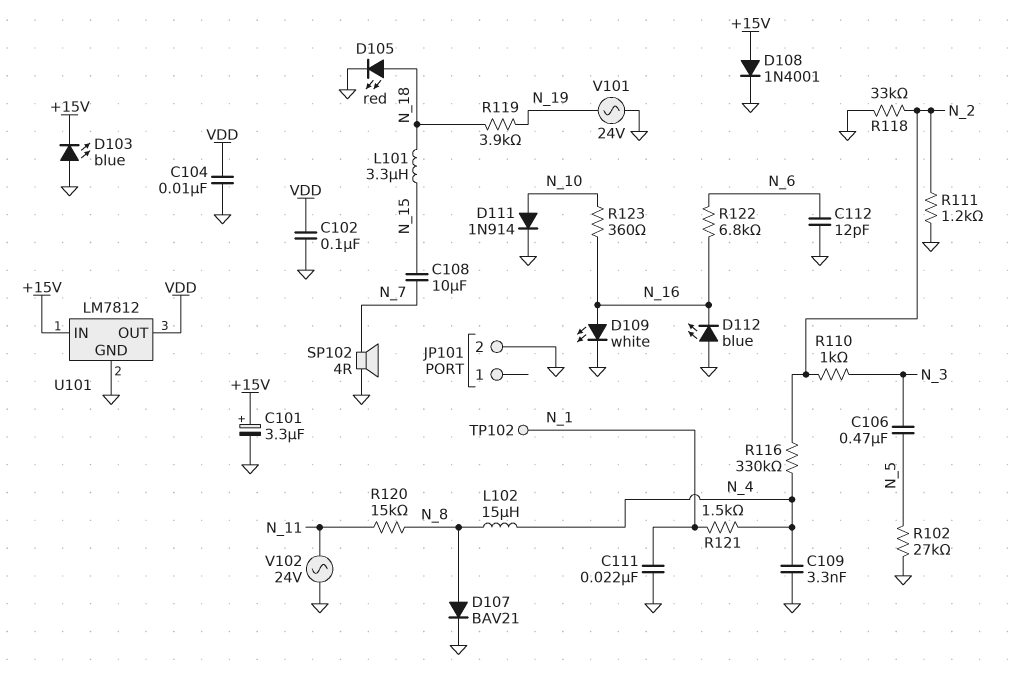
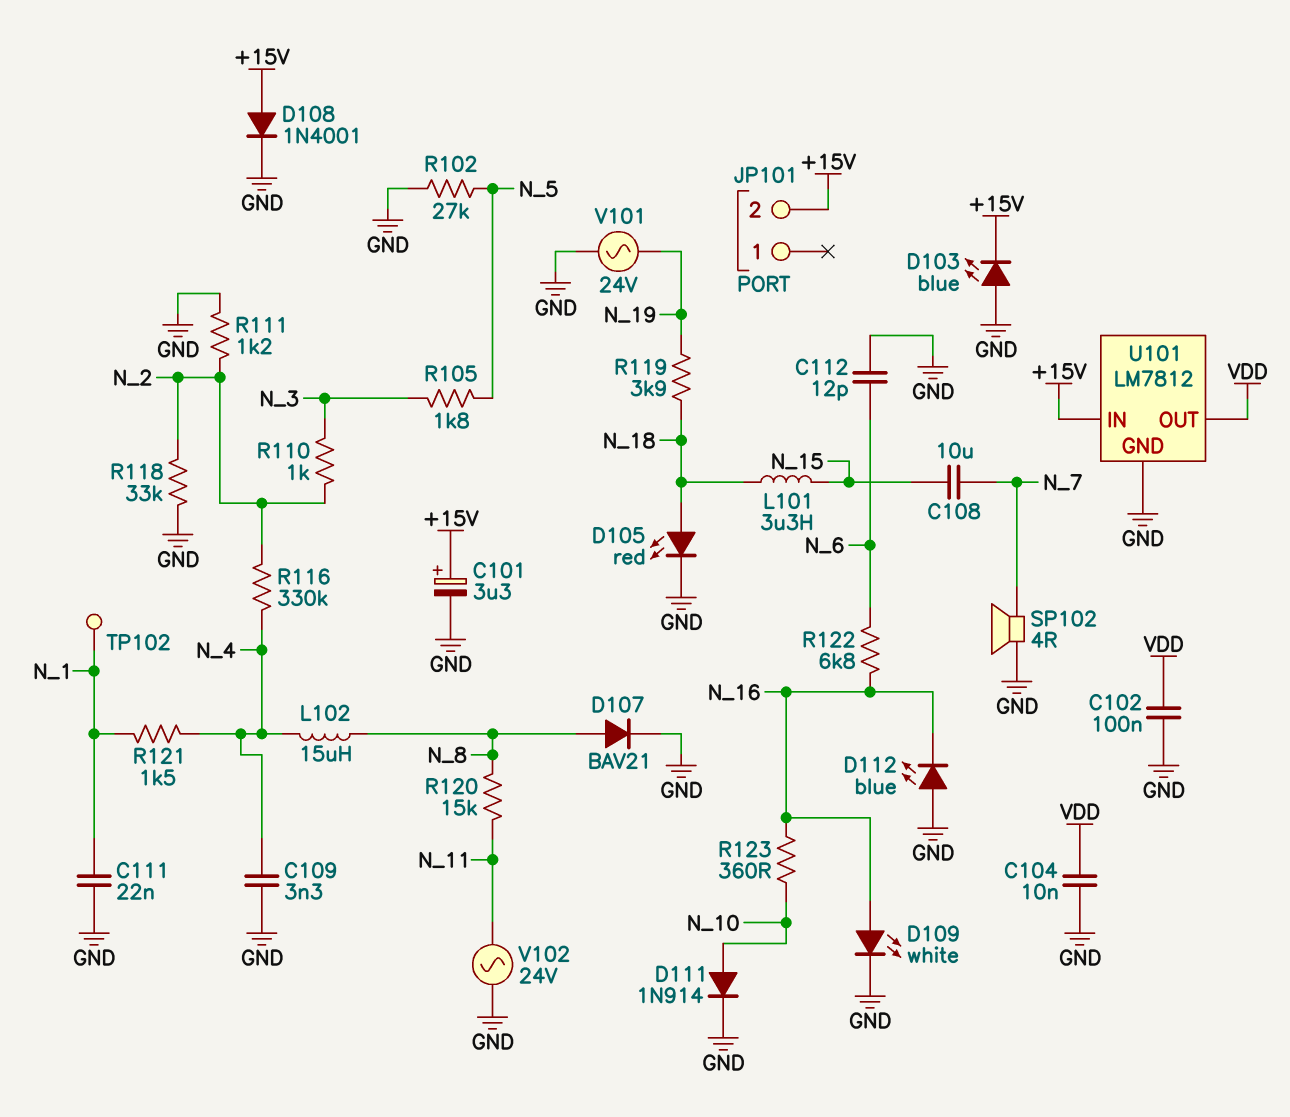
C106: 470nF (N_3, N_5) -> none
JP101 pin 2: GND -> +15V
R105: none -> 1.8k (N_3, N_5)

